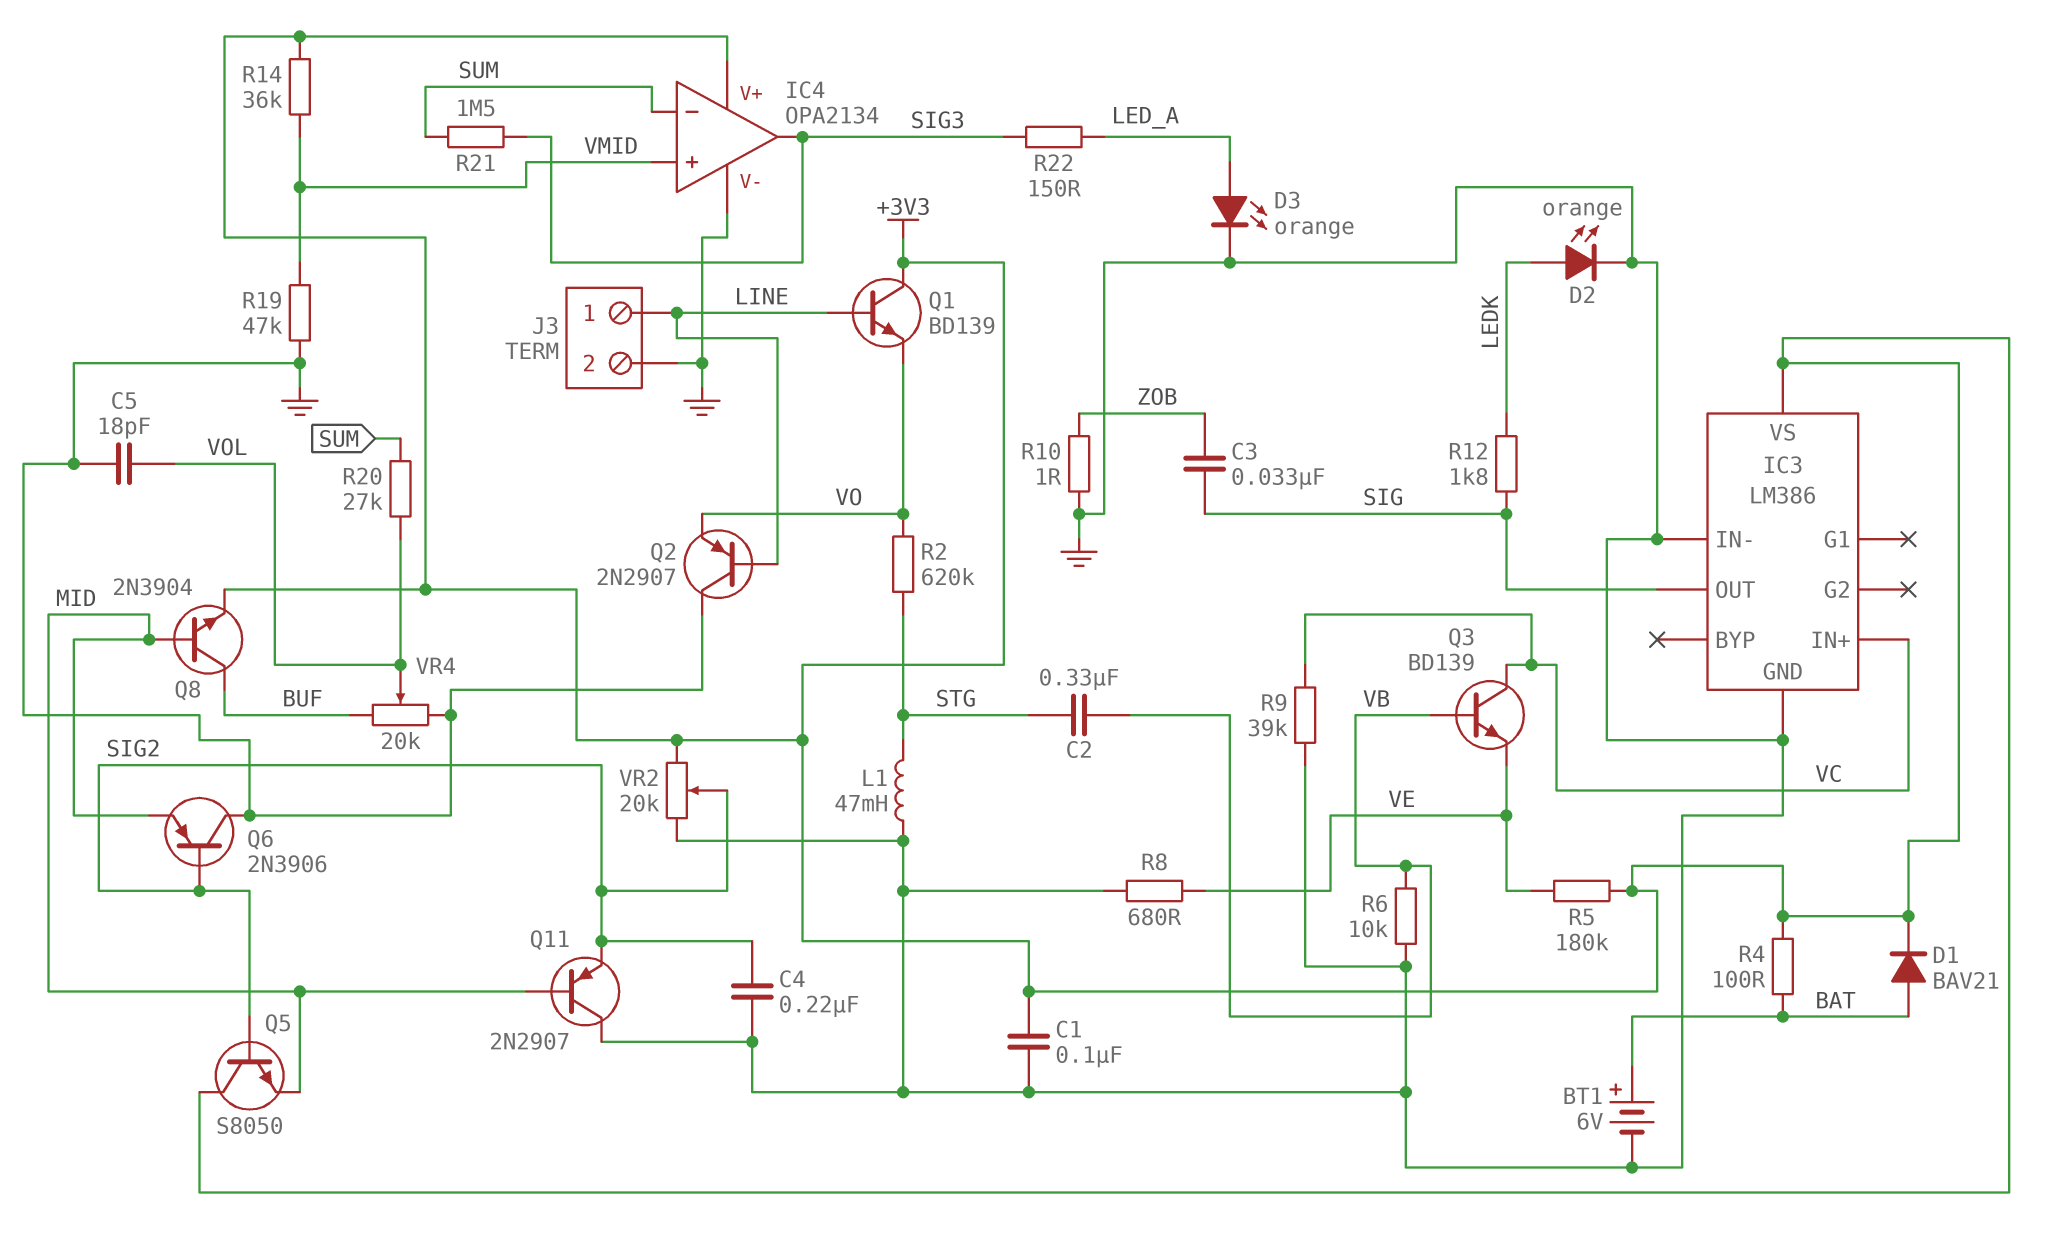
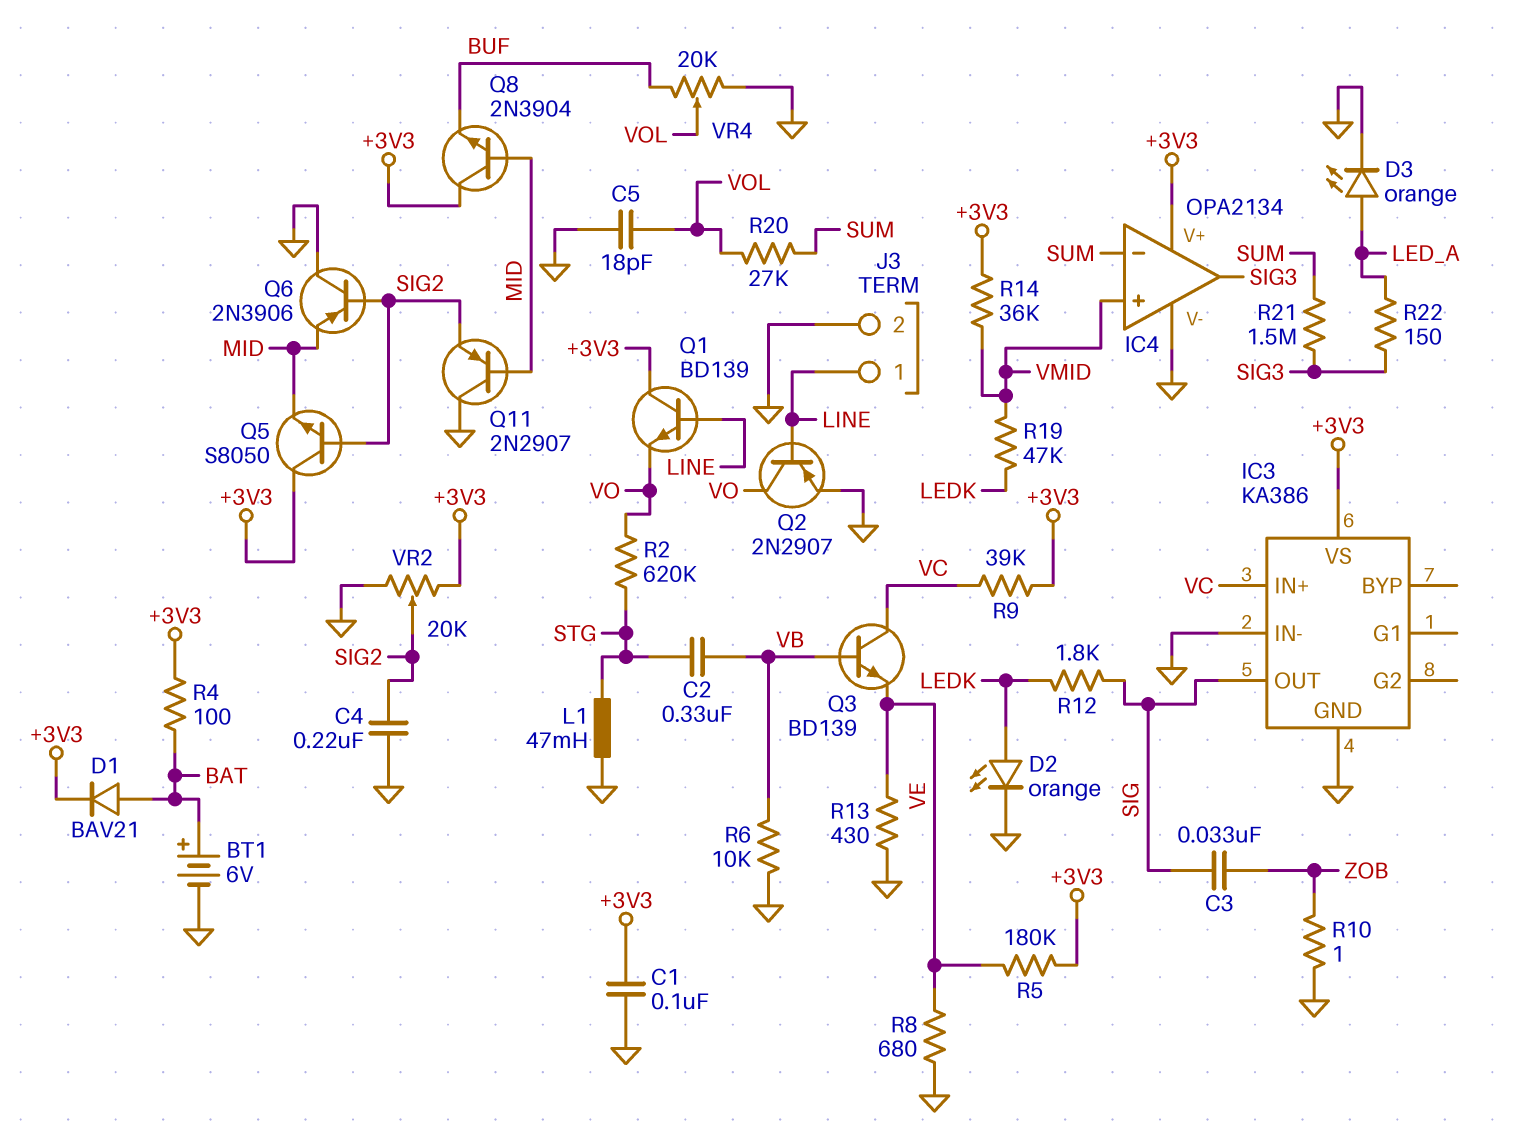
IC3: LM386 -> KA386
Q2: PNP 2N2907 (B LINE, C GND, E VO) -> PNP 2N2907 (B LINE, C VO, E GND)
Q8: NPN 2N3904 (B MID, C BUF, E +3V3) -> NPN 2N3904 (B MID, C +3V3, E BUF)
R9: 39k (GND, VC) -> 39k (+3V3, VC)
R13: none -> 430 (GND, VE)
R19: 47k (GND, VMID) -> 47k (LEDK, VMID)

